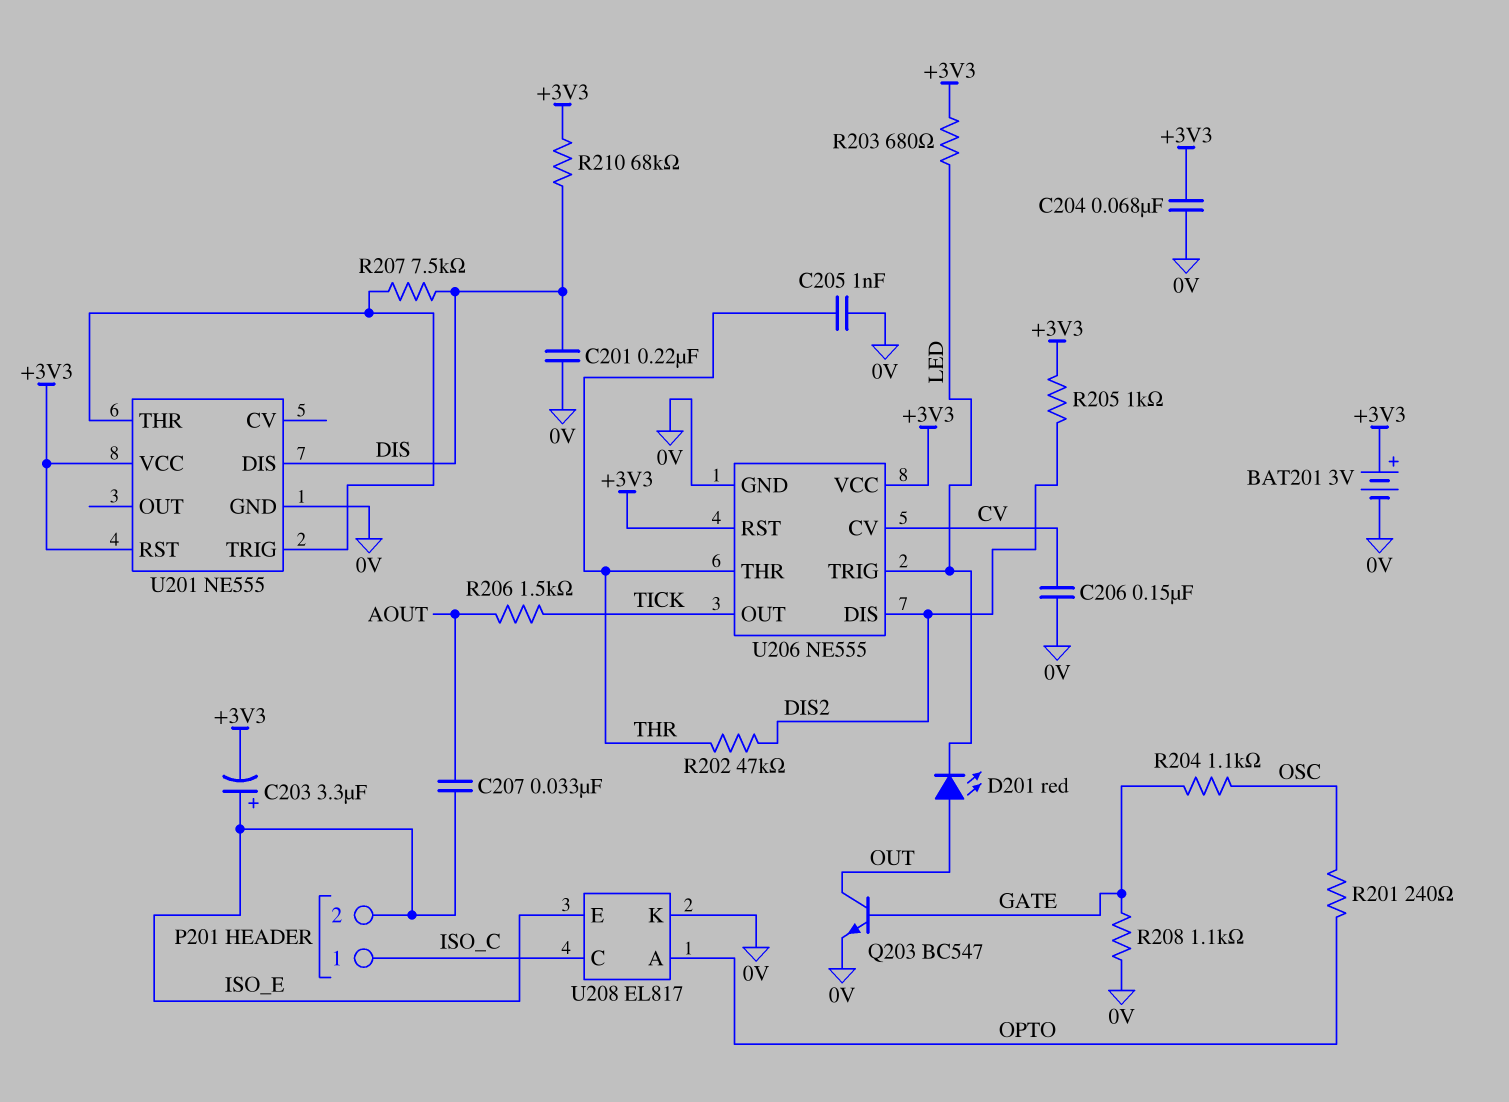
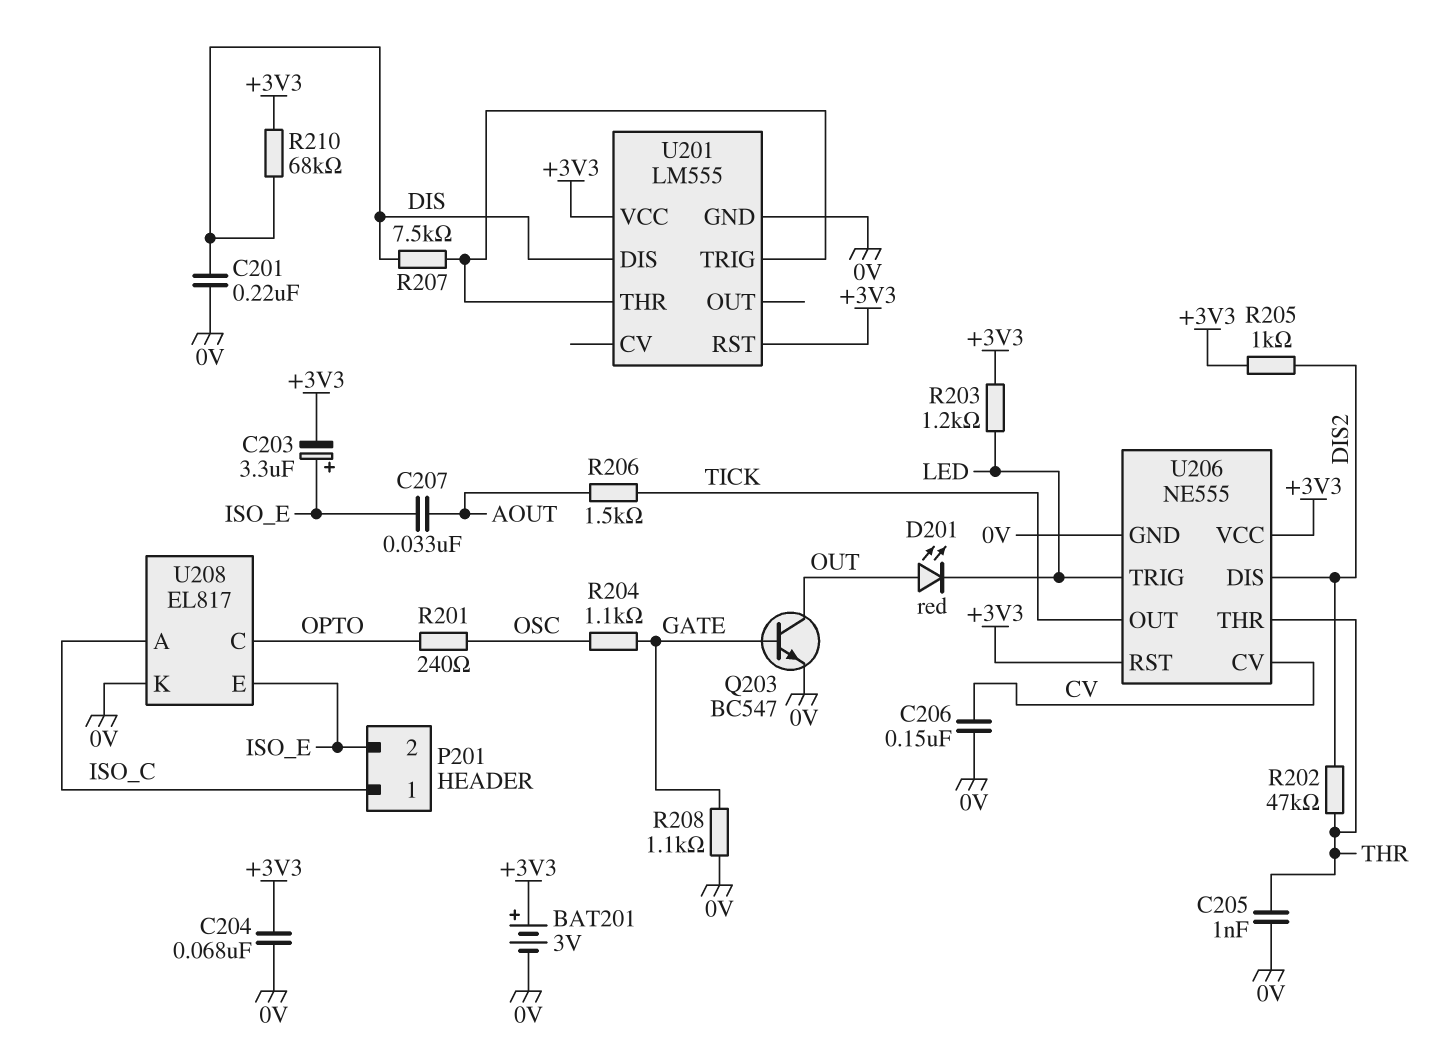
R203: 680 (+3V3, LED) -> 1.2k (+3V3, LED)
U201: NE555 -> LM555
U208 pin A: OPTO -> ISO_C
U208 pin C: ISO_C -> OPTO

